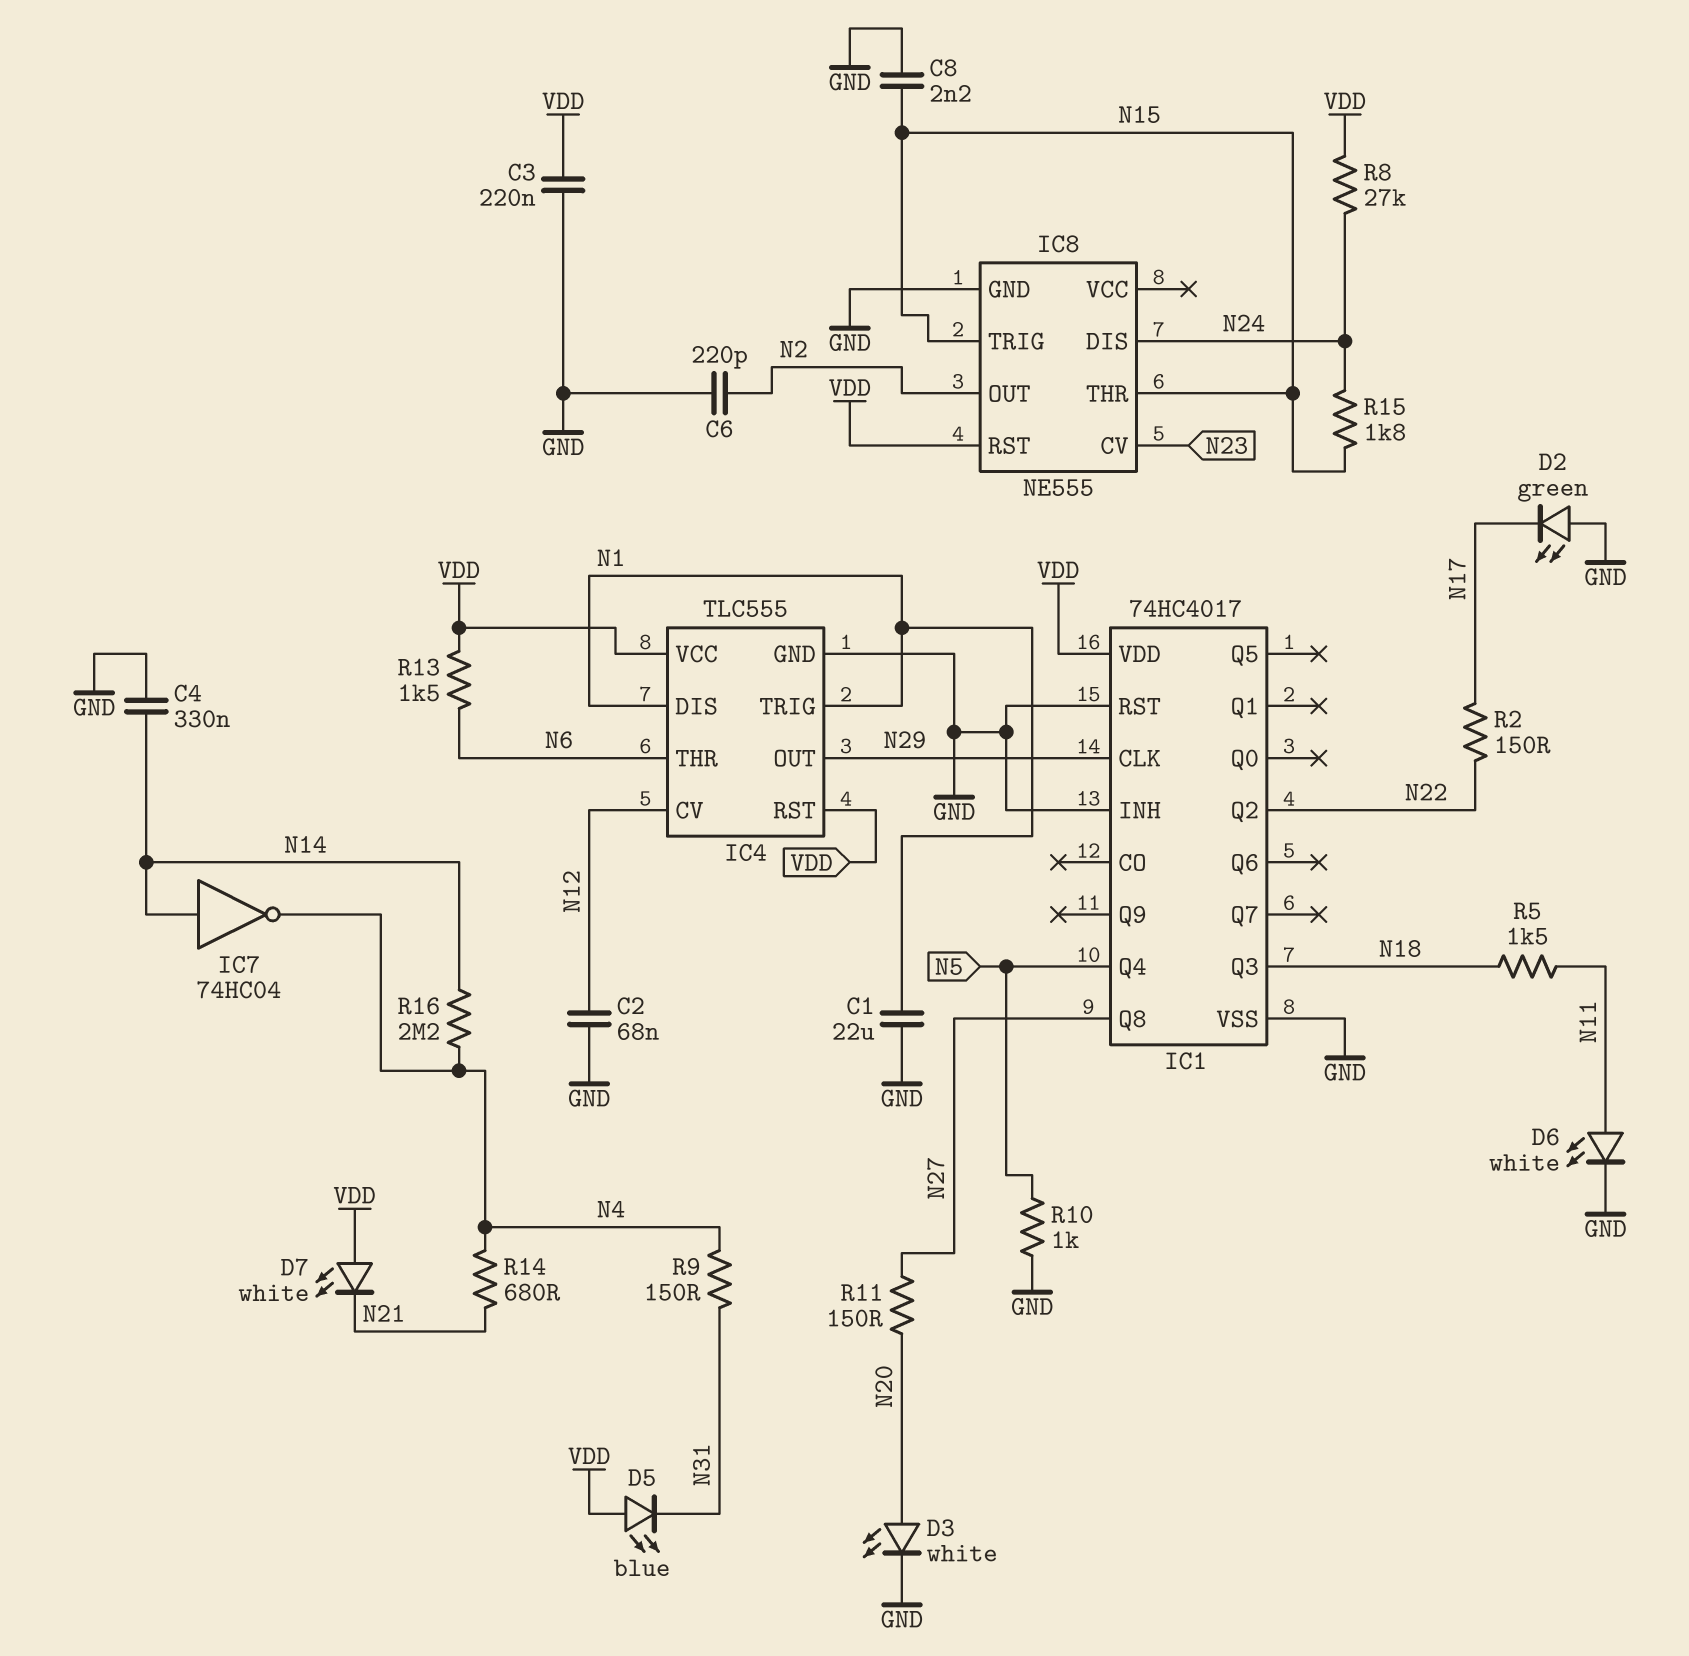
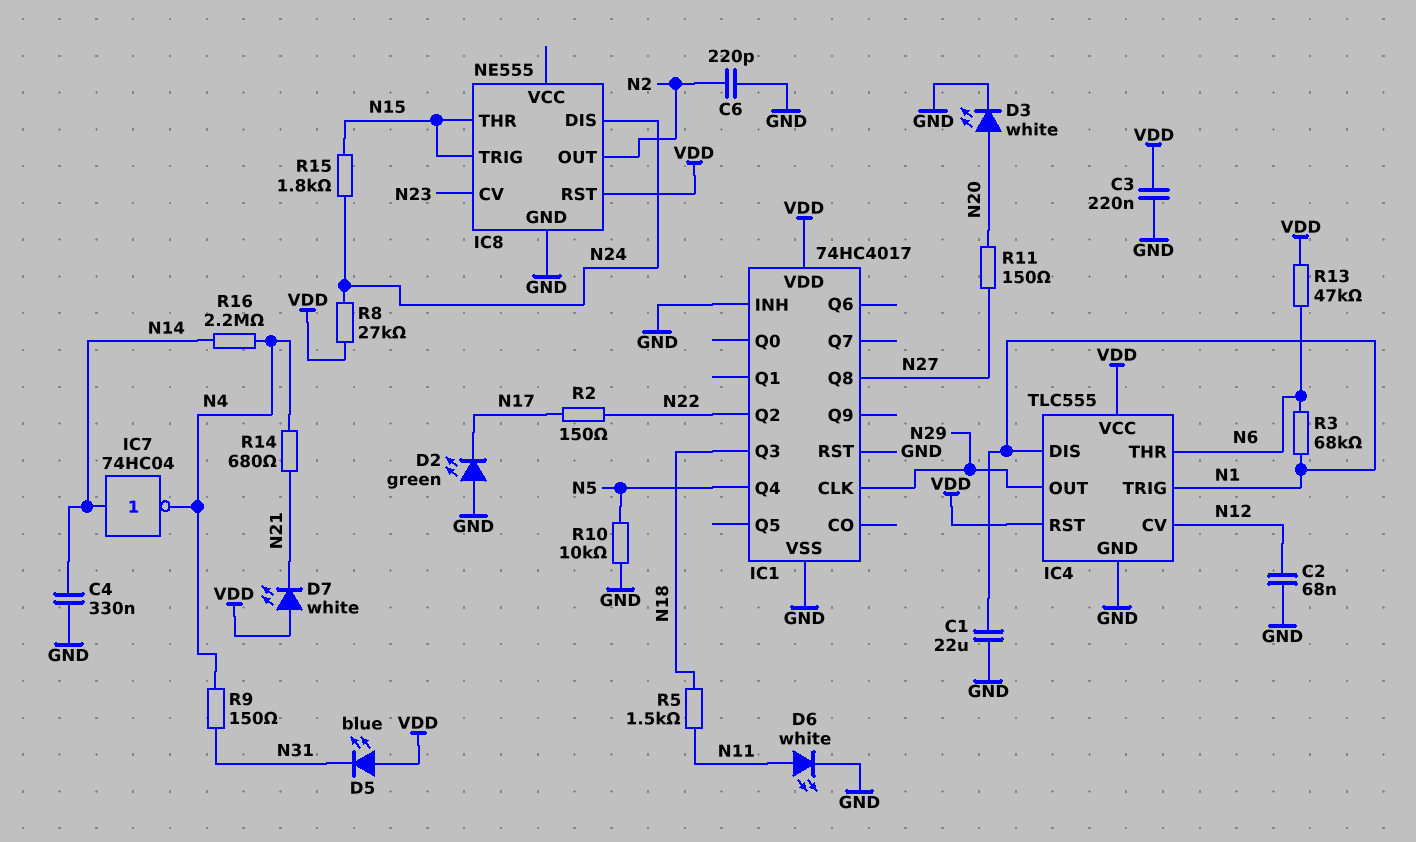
C8: 2.2nF (GND, N15) -> none
R3: none -> 68k (N1, N6)
R10: 1k (GND, N5) -> 10k (GND, N5)
R13: 1.5k (N6, VDD) -> 47k (N6, VDD)

